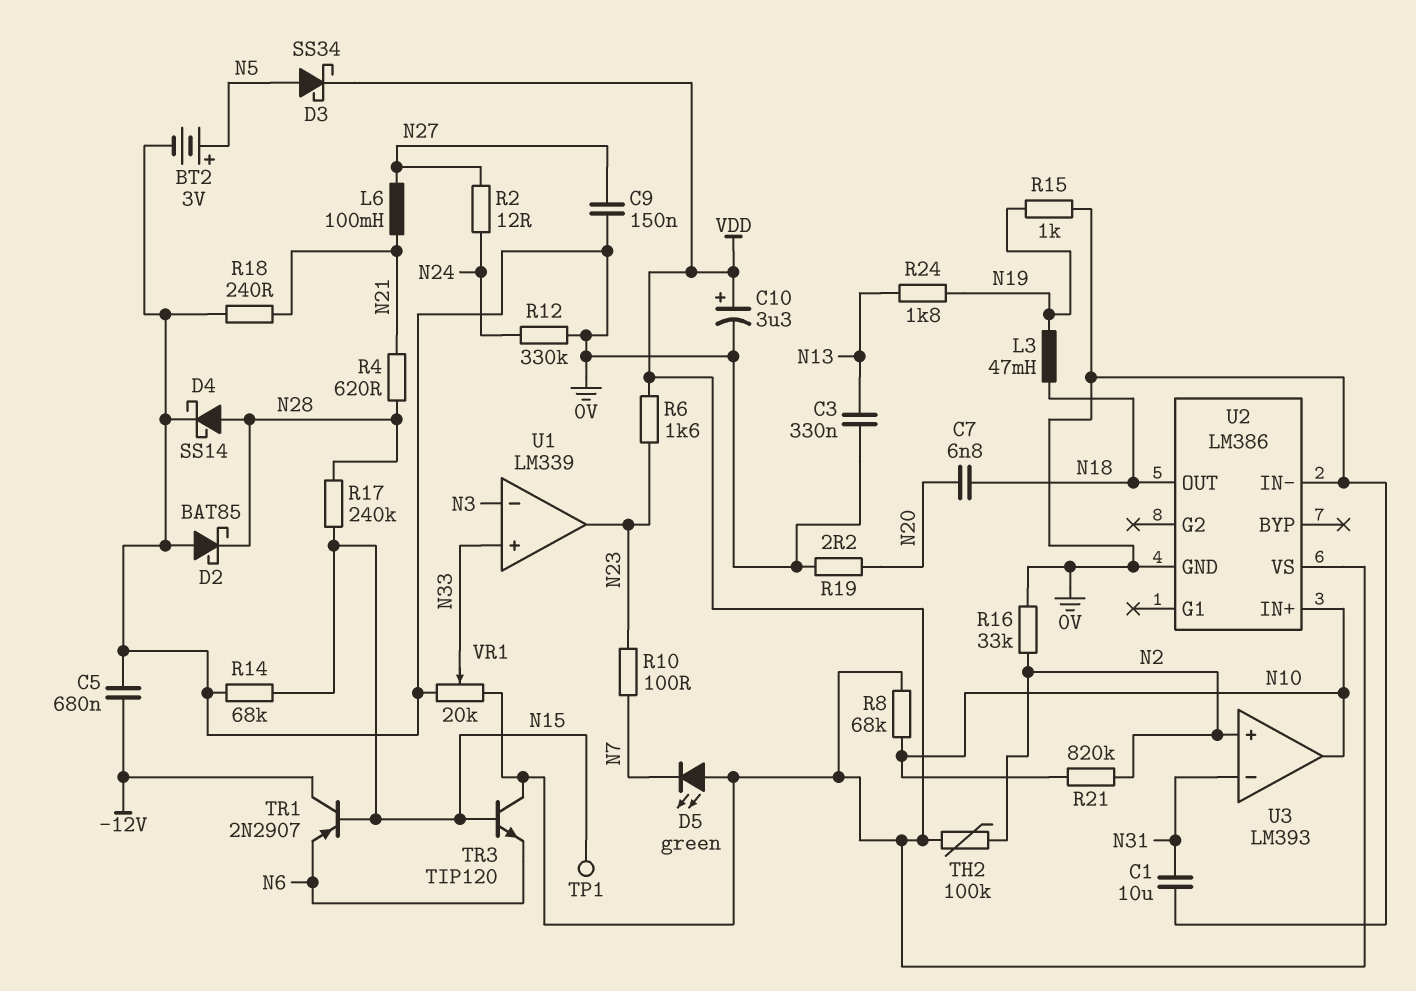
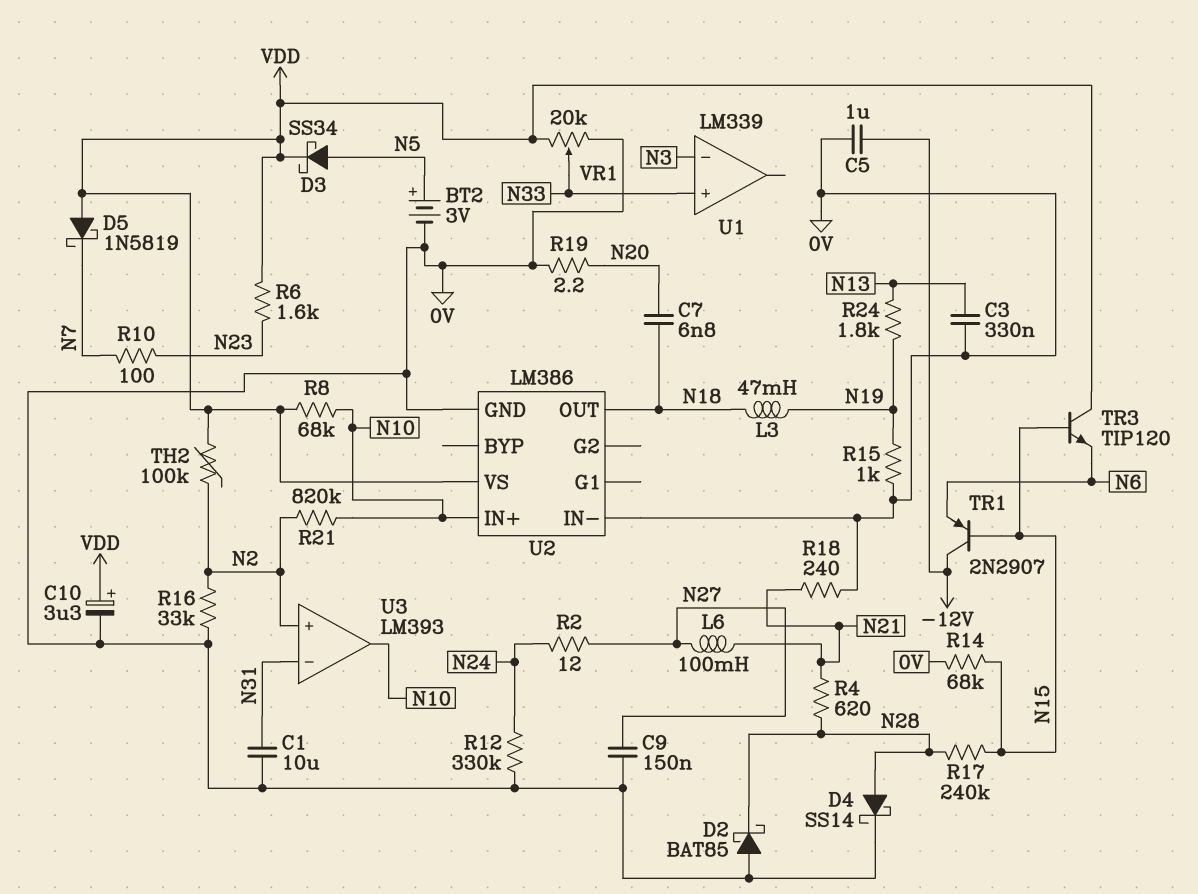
C5: 680nF (-12V, 0V) -> 1uF (-12V, 0V)
D5: LED green (A VDD, K N7) -> schottky 1N5819 (A VDD, K N7)
TP1: test point (N15) -> none
U1 pin out: N23 -> none

